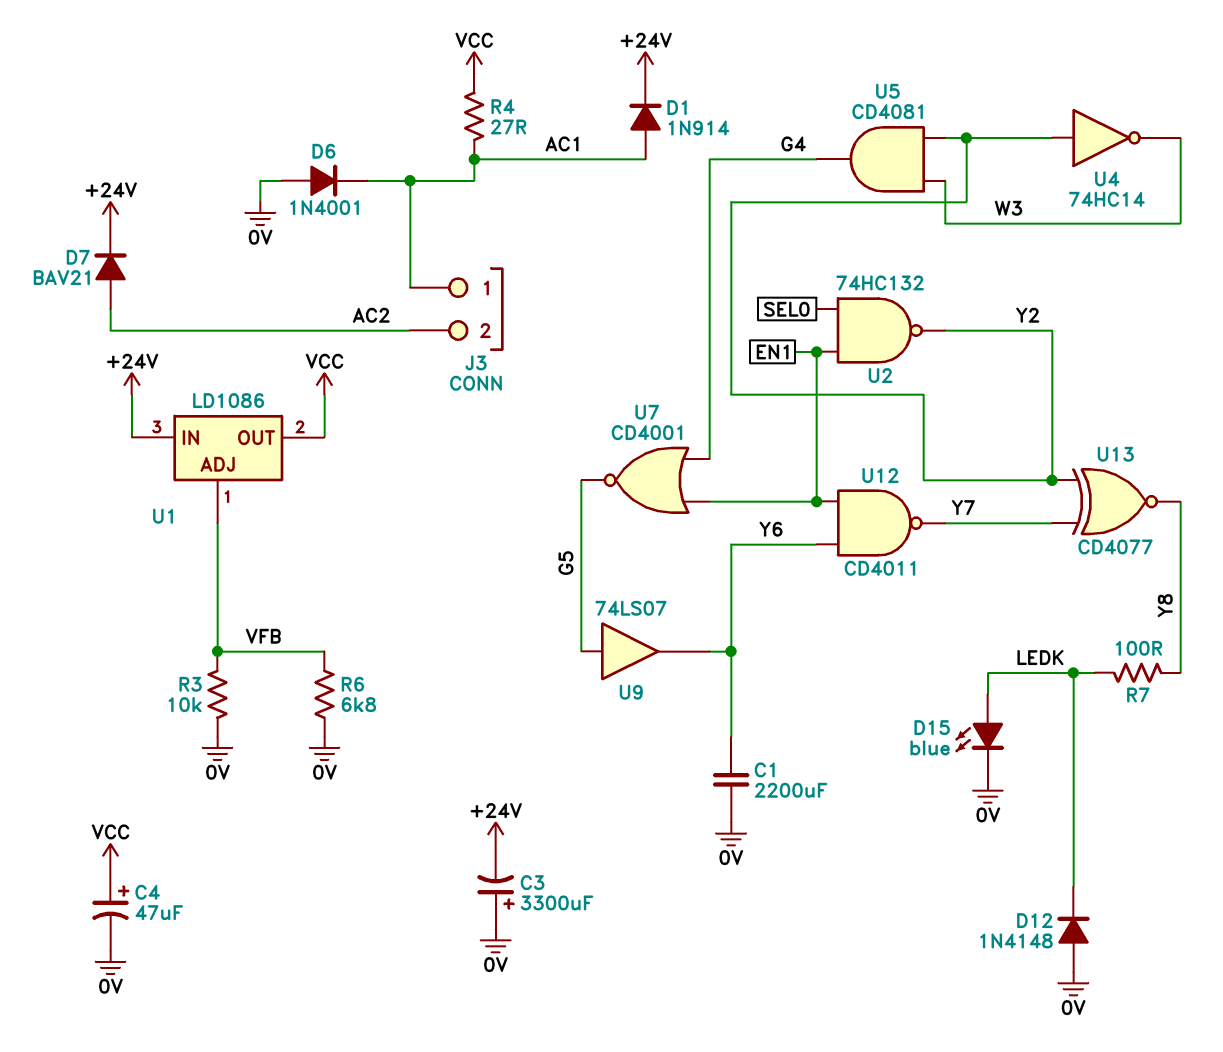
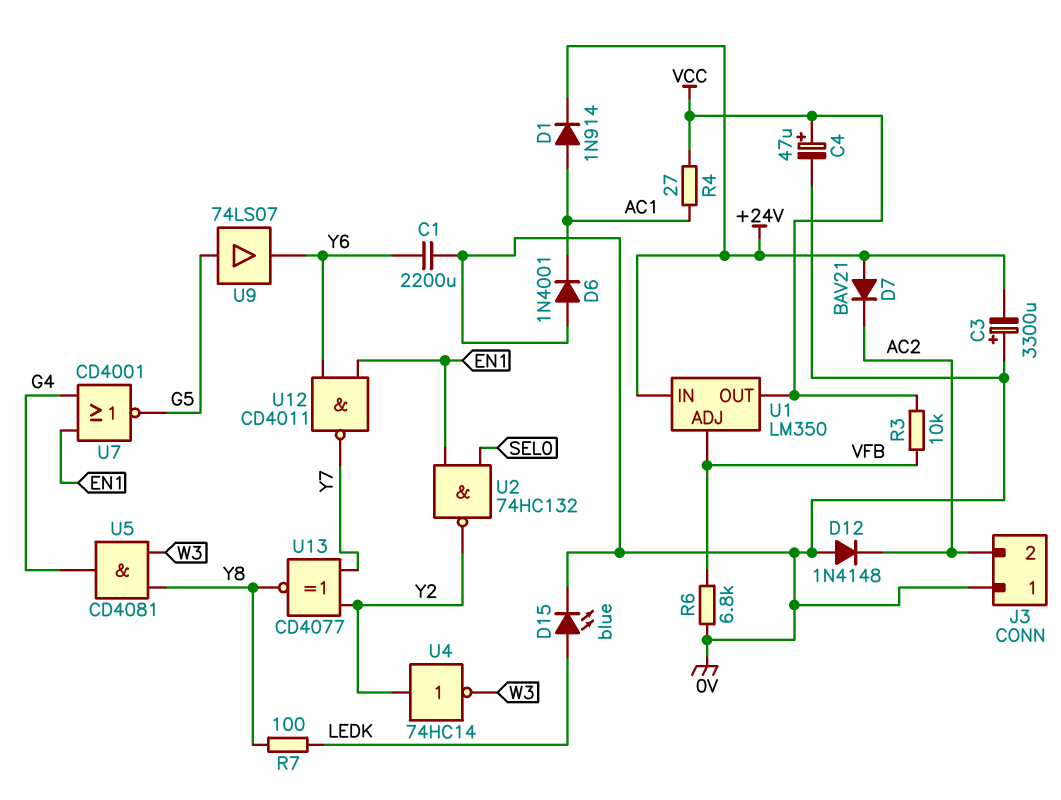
D7: diode BAV21 (A AC2, K +24V) -> diode BAV21 (A +24V, K AC2)
D12: diode 1N4148 (A 0V, K LEDK) -> diode 1N4148 (A 0V, K AC2)
J3 pin 1: AC1 -> 0V
R3: 10k (0V, VFB) -> 10k (VCC, VFB)
U1: LD1086 -> LM350
U5: AND CD4081 (in W3, in Y2, out G4) -> AND CD4081 (in W3, in Y8, out G4)

